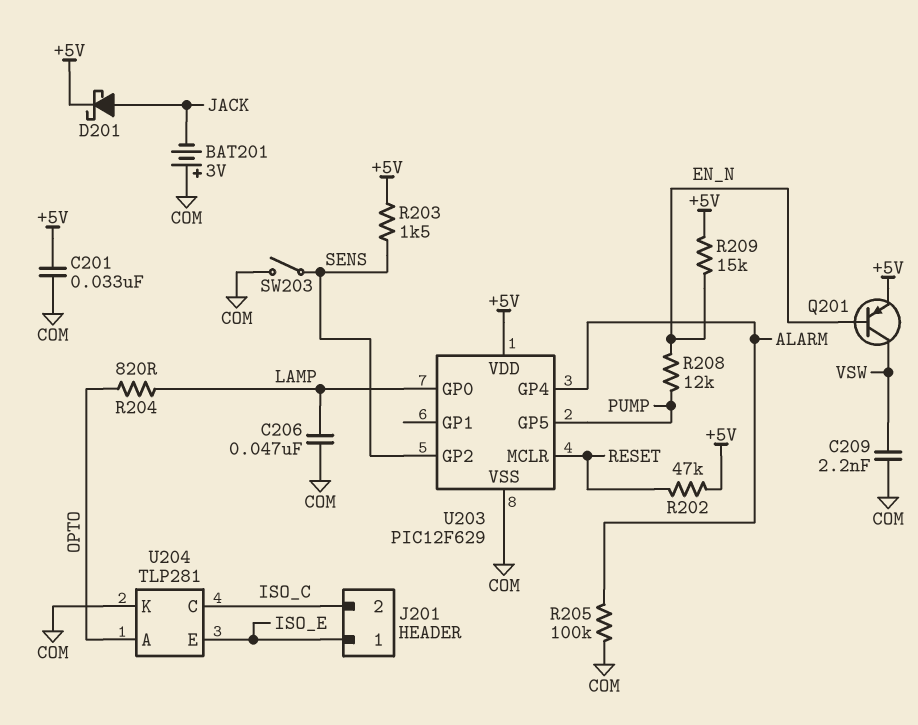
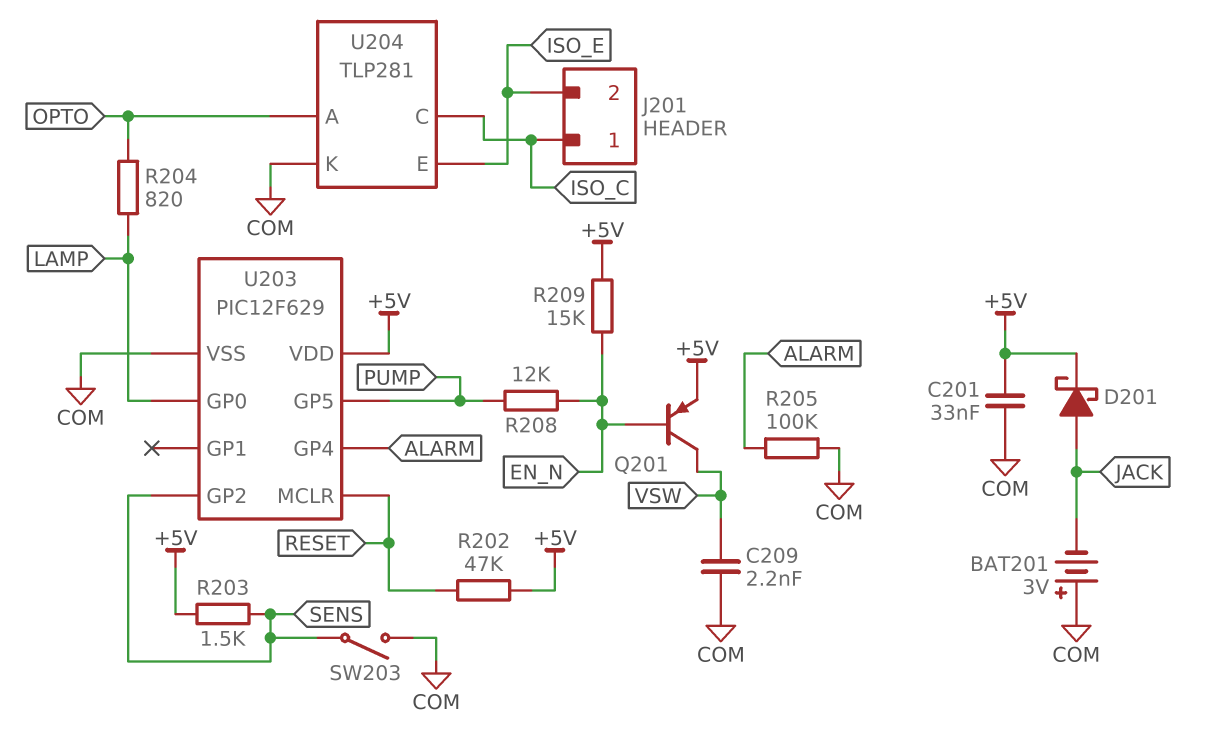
C206: 47nF (COM, LAMP) -> none
J201 pin 1: ISO_E -> ISO_C
J201 pin 2: ISO_C -> ISO_E

